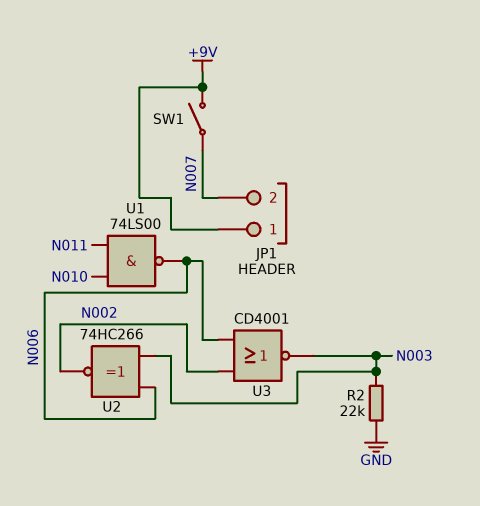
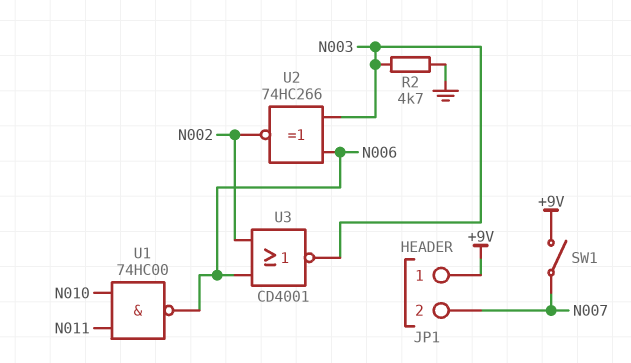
R2: 22k (GND, N003) -> 4.7k (GND, N003)
U1: NAND 74LS00 (in N010, in N011, out N006) -> NAND 74HC00 (in N010, in N011, out N006)

